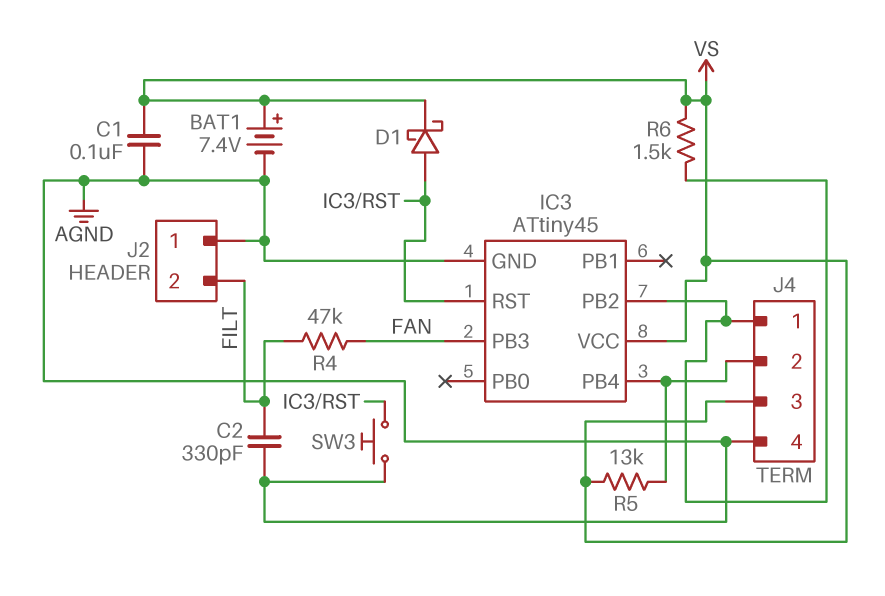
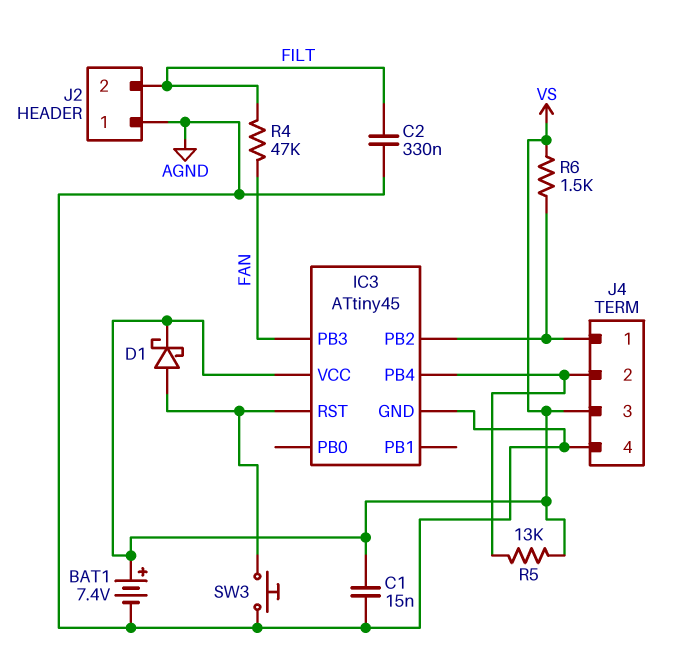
C1: 100nF (AGND, VS) -> 15nF (AGND, VS)
C2: 330pF (AGND, FILT) -> 330nF (AGND, FILT)

